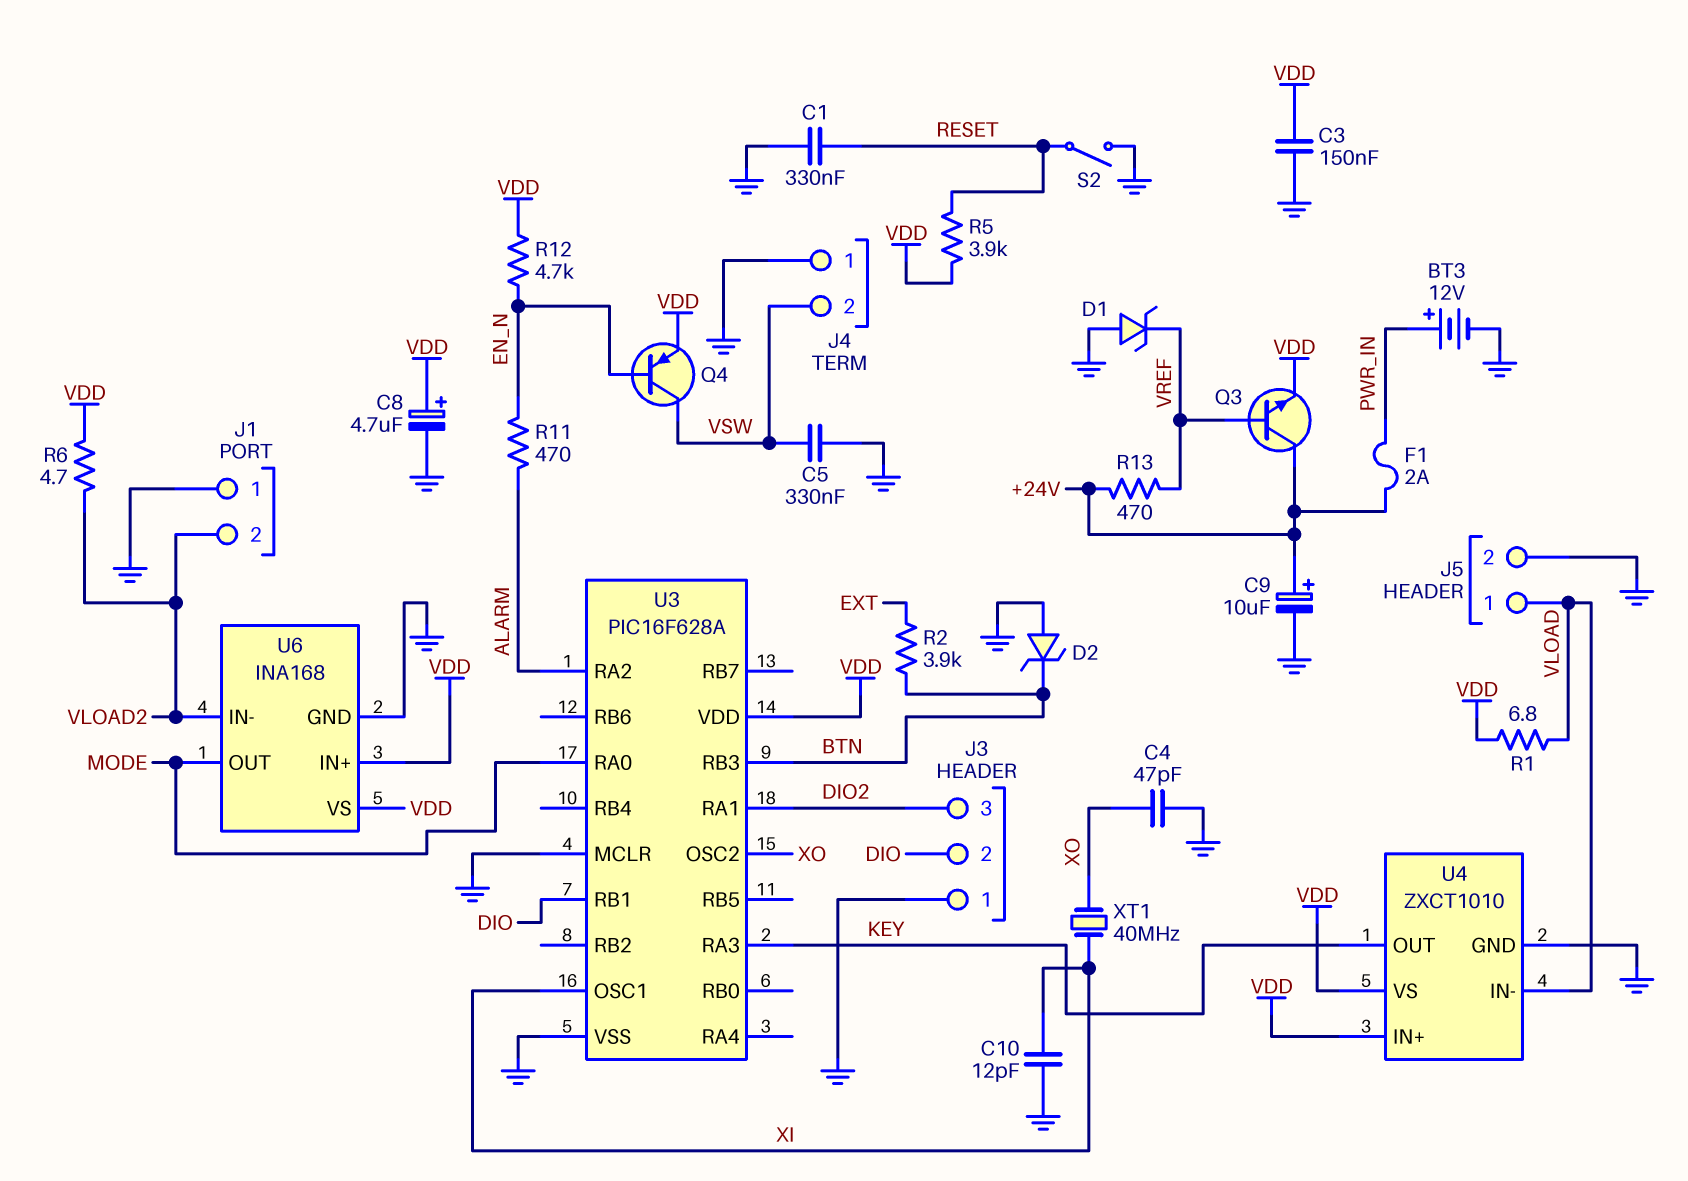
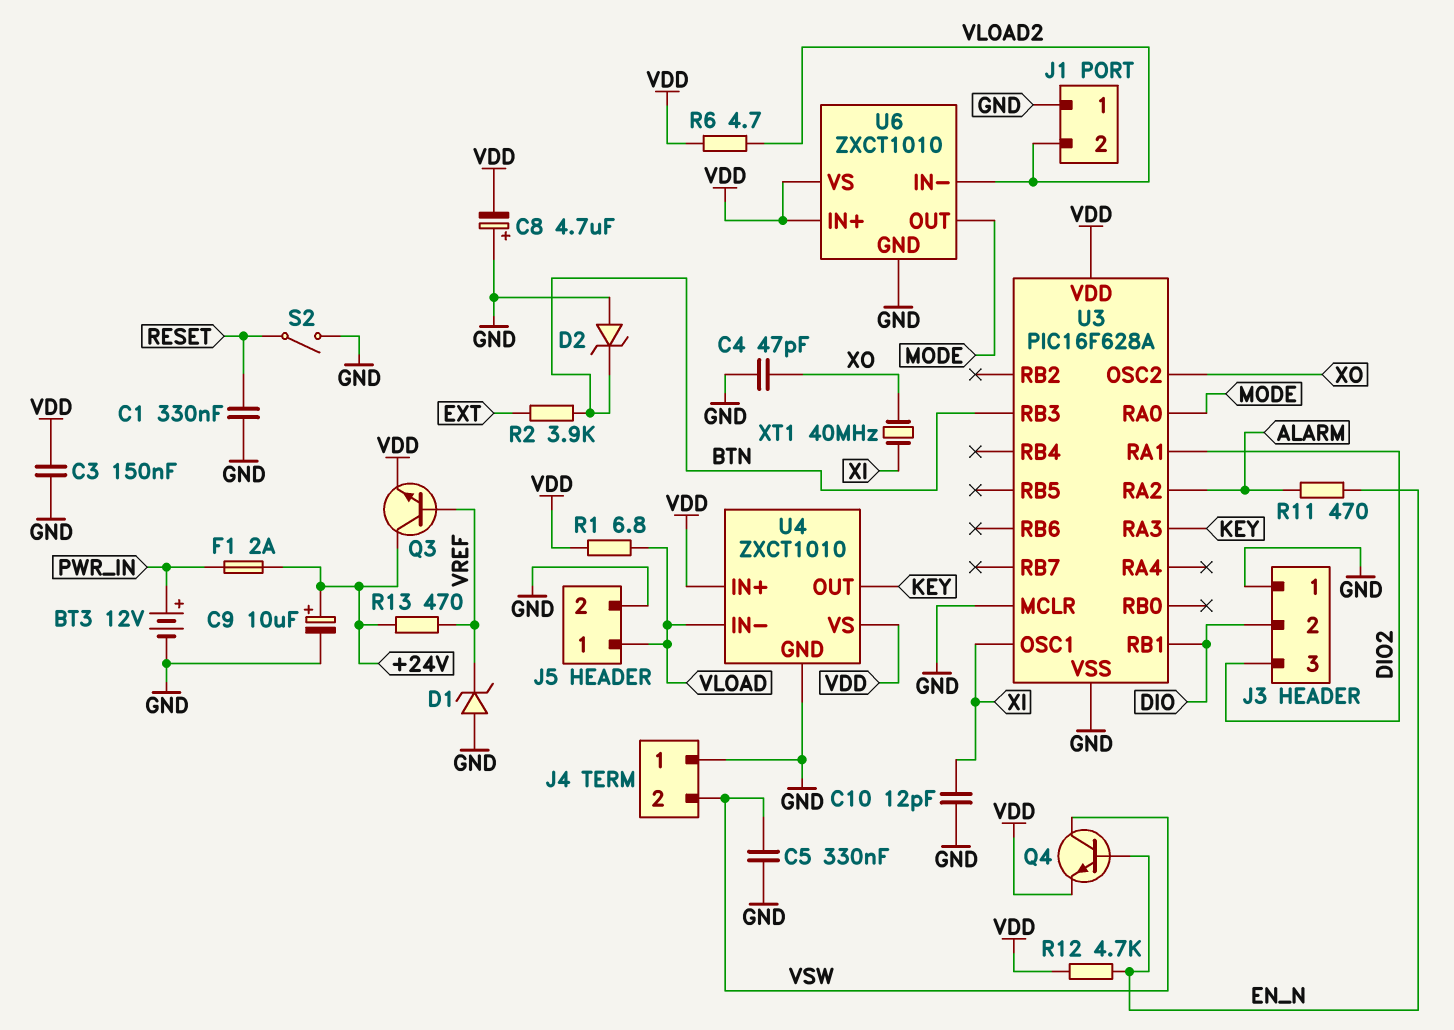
C8: 4.7uF (plus VDD, minus GND) -> 4.7uF (plus GND, minus VDD)
Q4: PNP (B EN_N, C VSW, E VDD) -> NPN (B EN_N, C VSW, E VDD)
R5: 3.9k (RESET, VDD) -> none
U6: INA168 -> ZXCT1010

